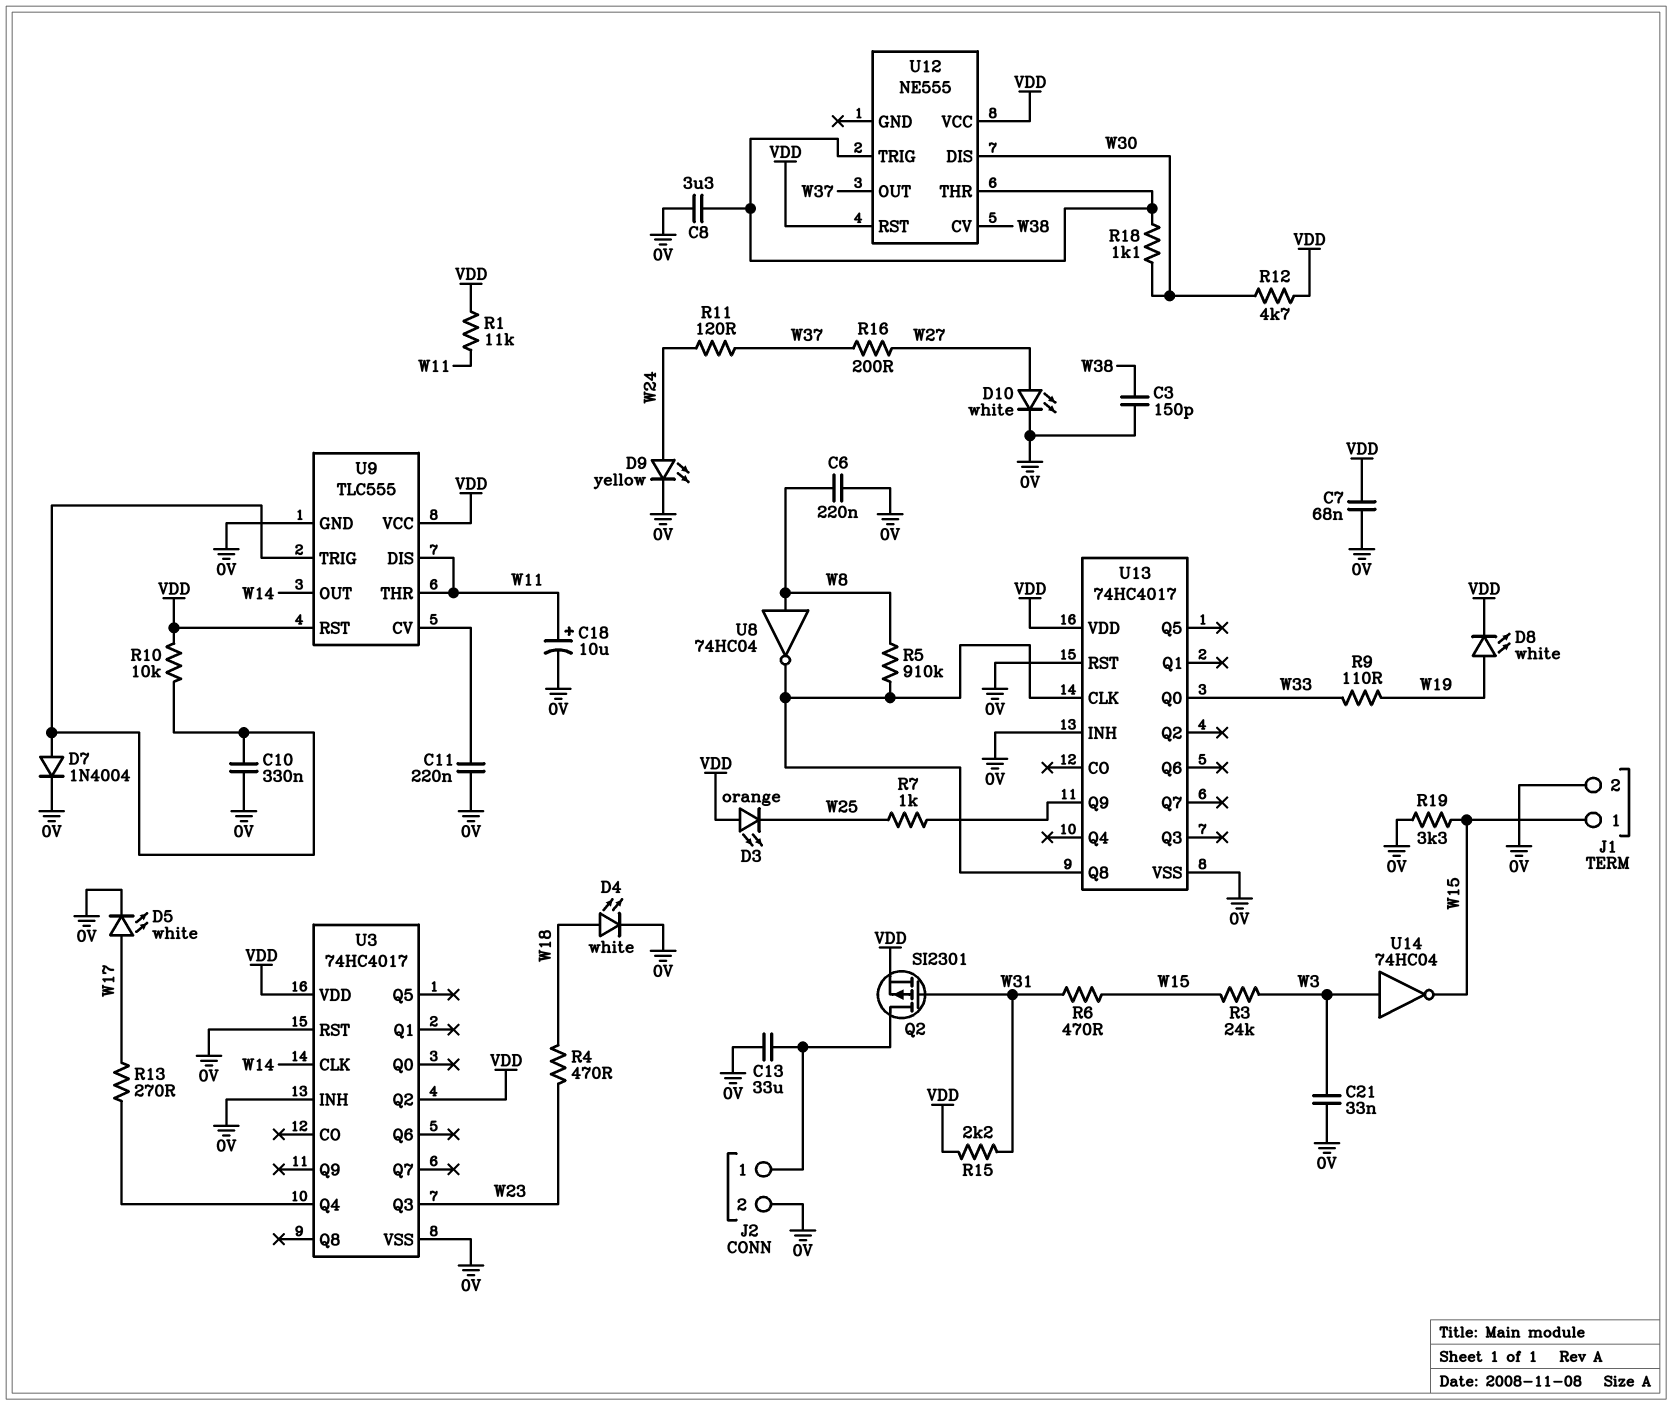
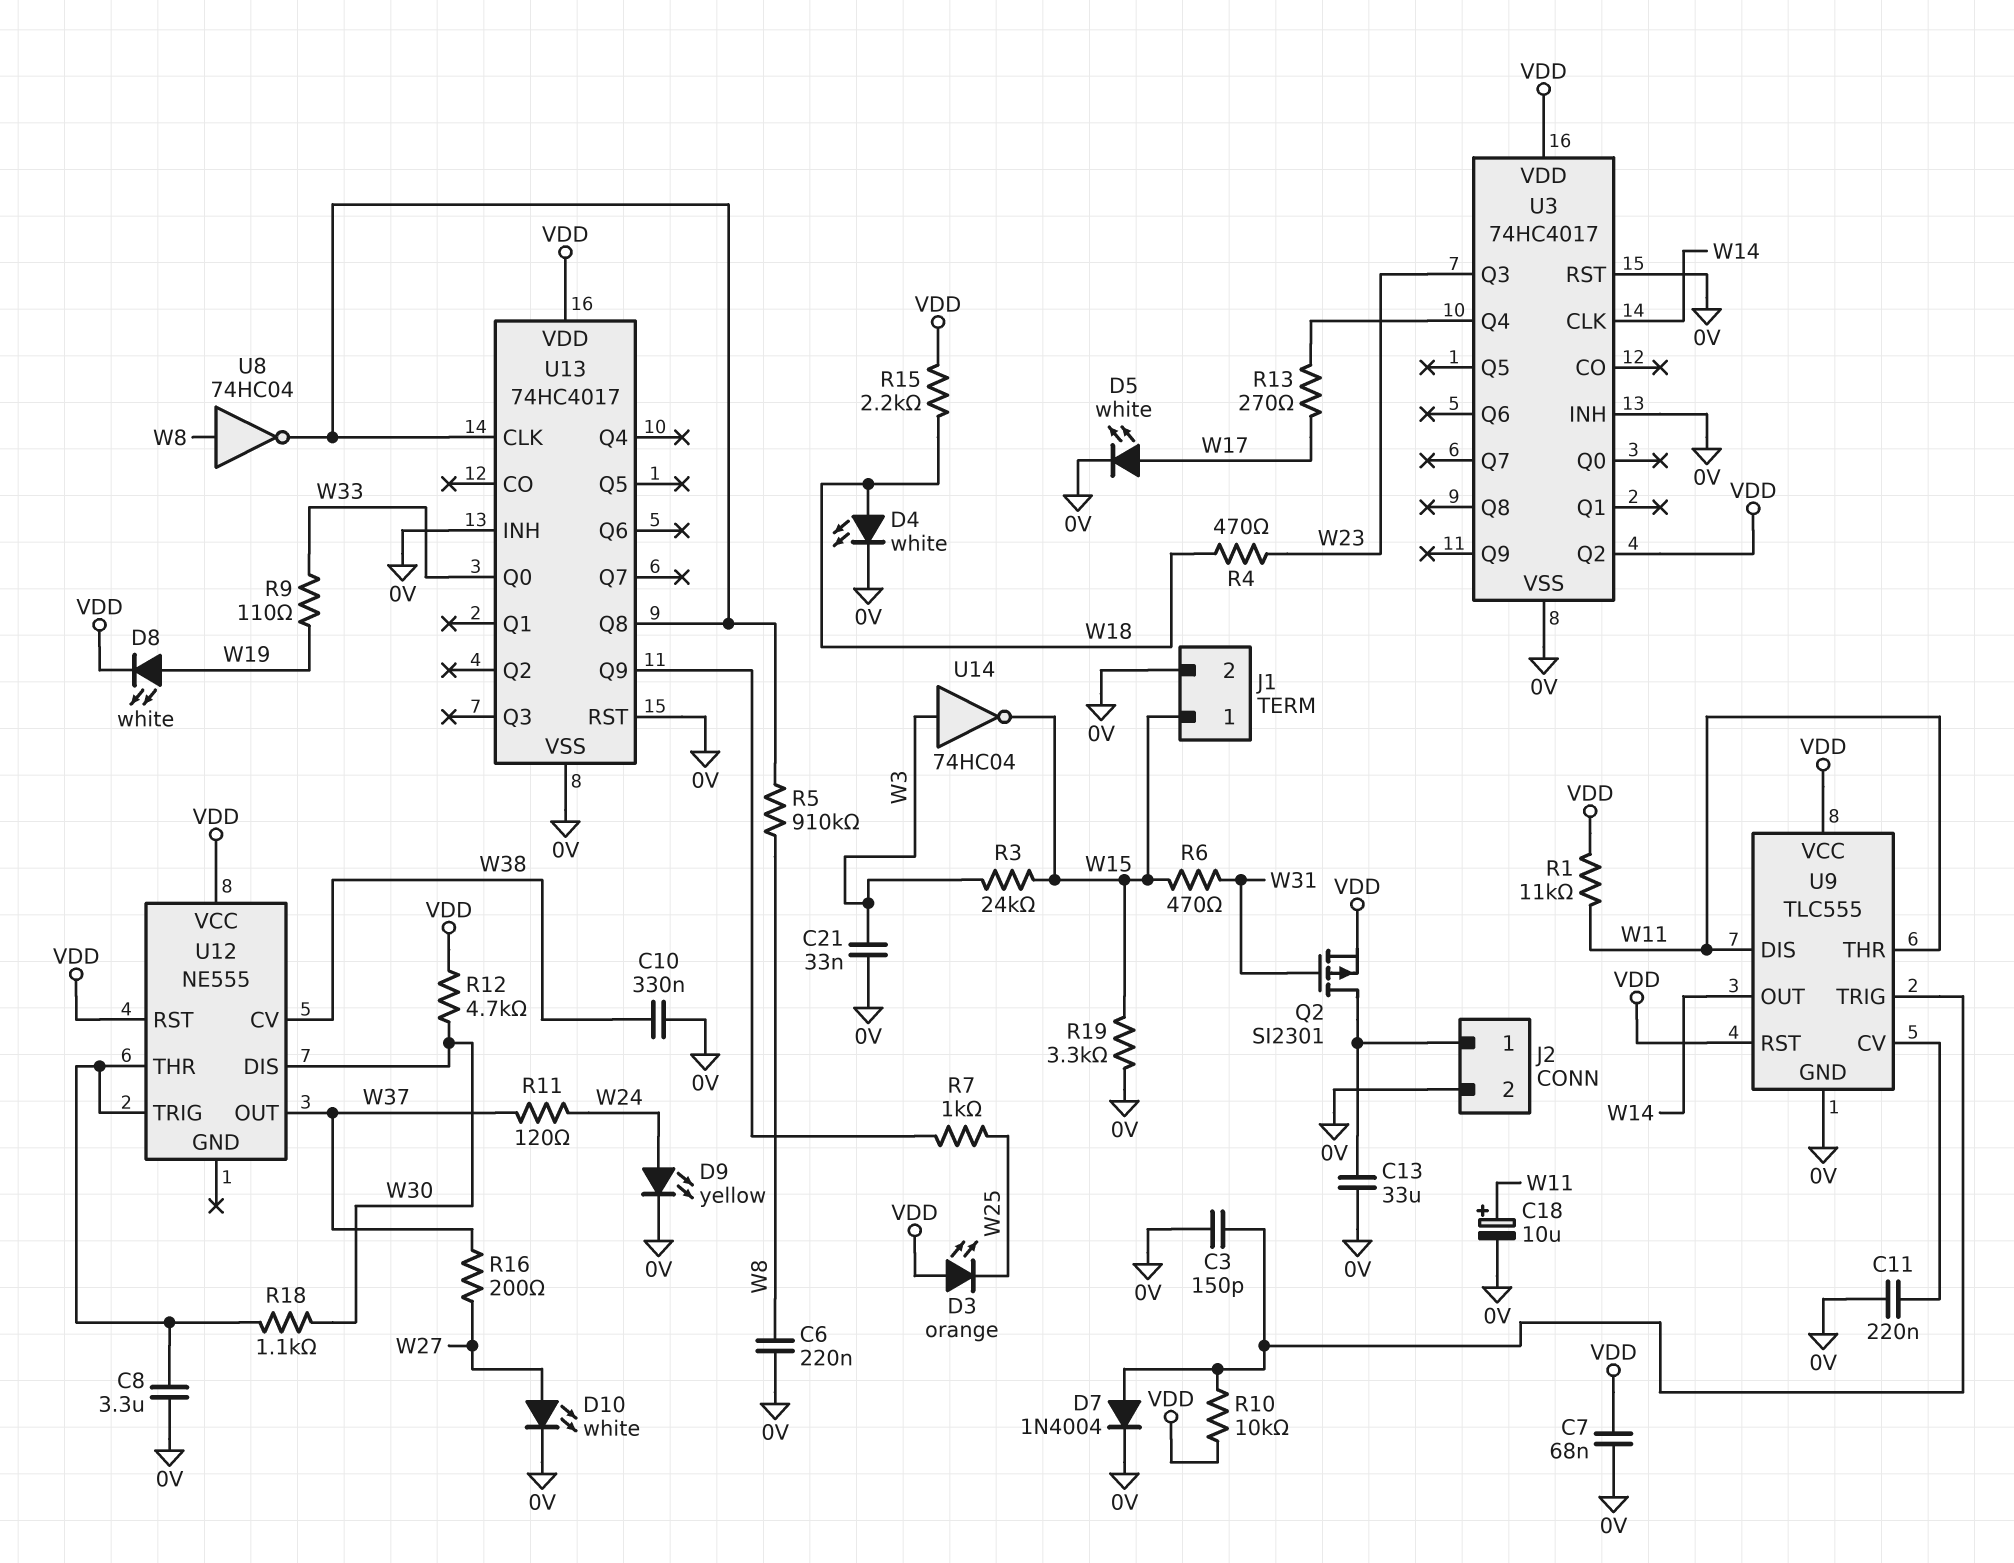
C3: 150pF (0V, W38) -> 150pF (0V, U9/TRIG)
C10: 330nF (0V, U9/TRIG) -> 330nF (0V, W38)
R15: 2.2k (VDD, W31) -> 2.2k (VDD, W18)

